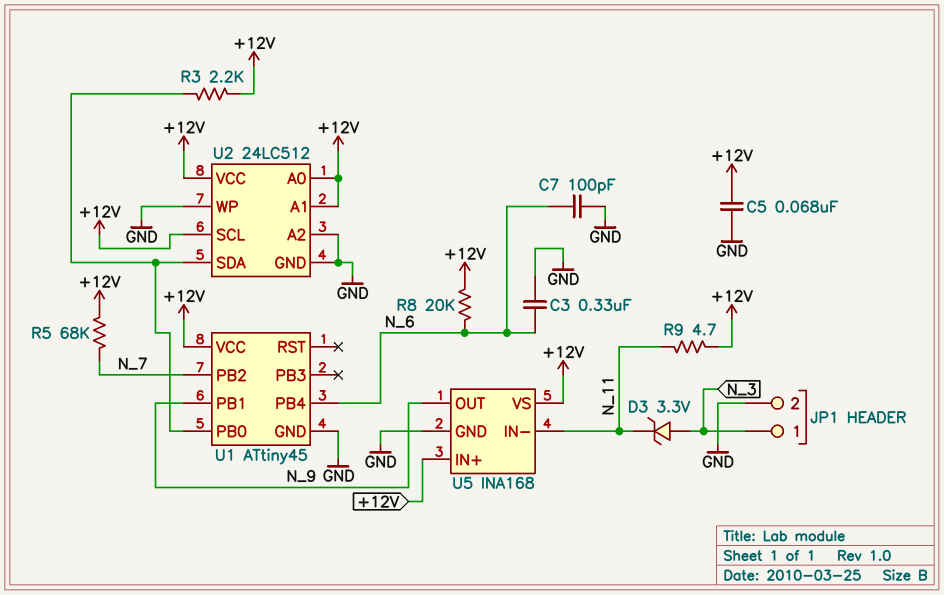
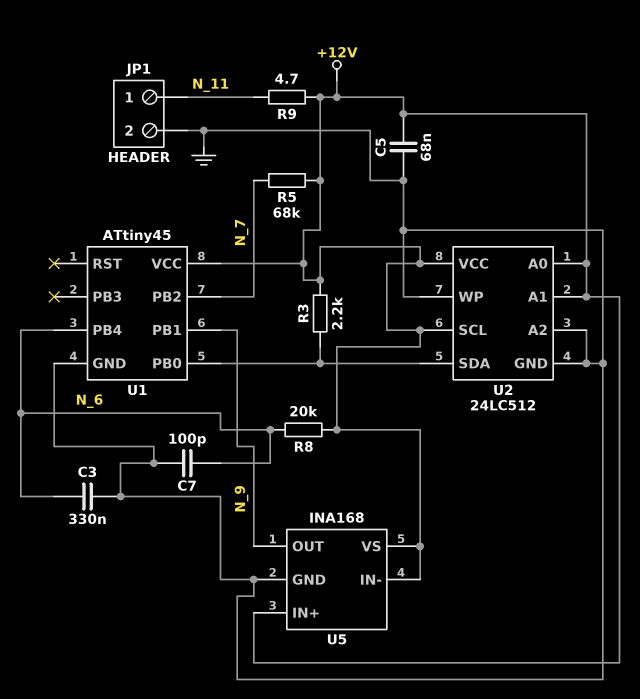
D3: zener 3.3V (A N_3, K N_11) -> none
JP1 pin 1: N_3 -> N_11
U5 pin IN-: N_11 -> +12V

